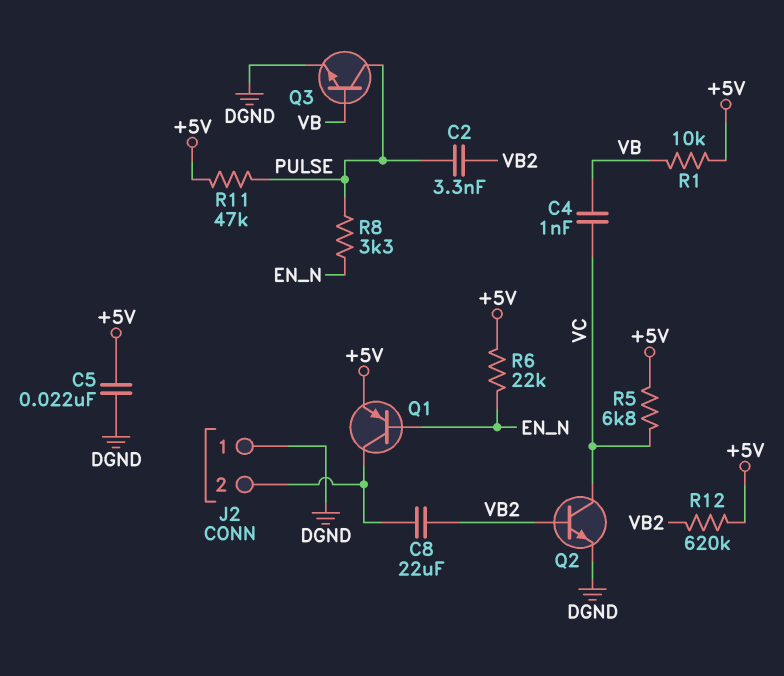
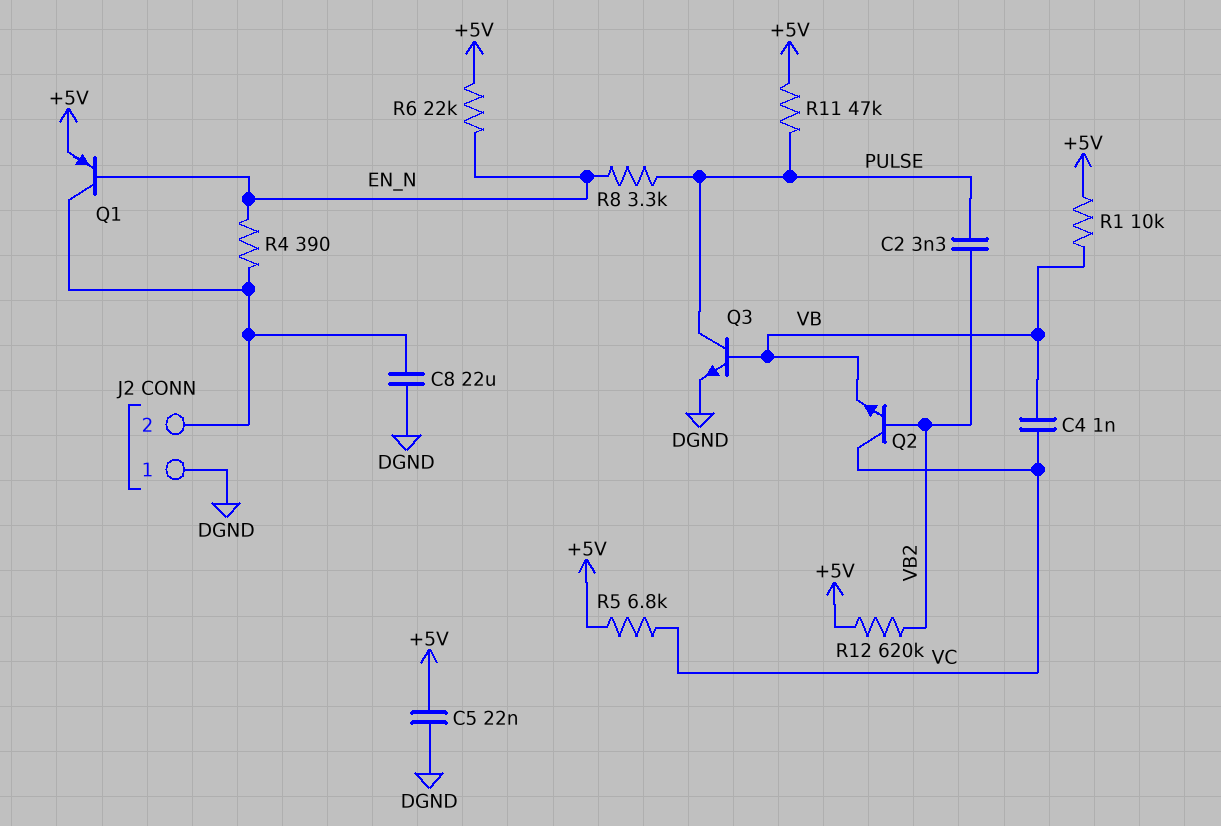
C8: 22uF (J2/2, VB2) -> 22uF (DGND, J2/2)
Q2: NPN (B VB2, C VC, E DGND) -> NPN (B VB2, C VC, E VB)
R4: none -> 390 (EN_N, J2/2)

